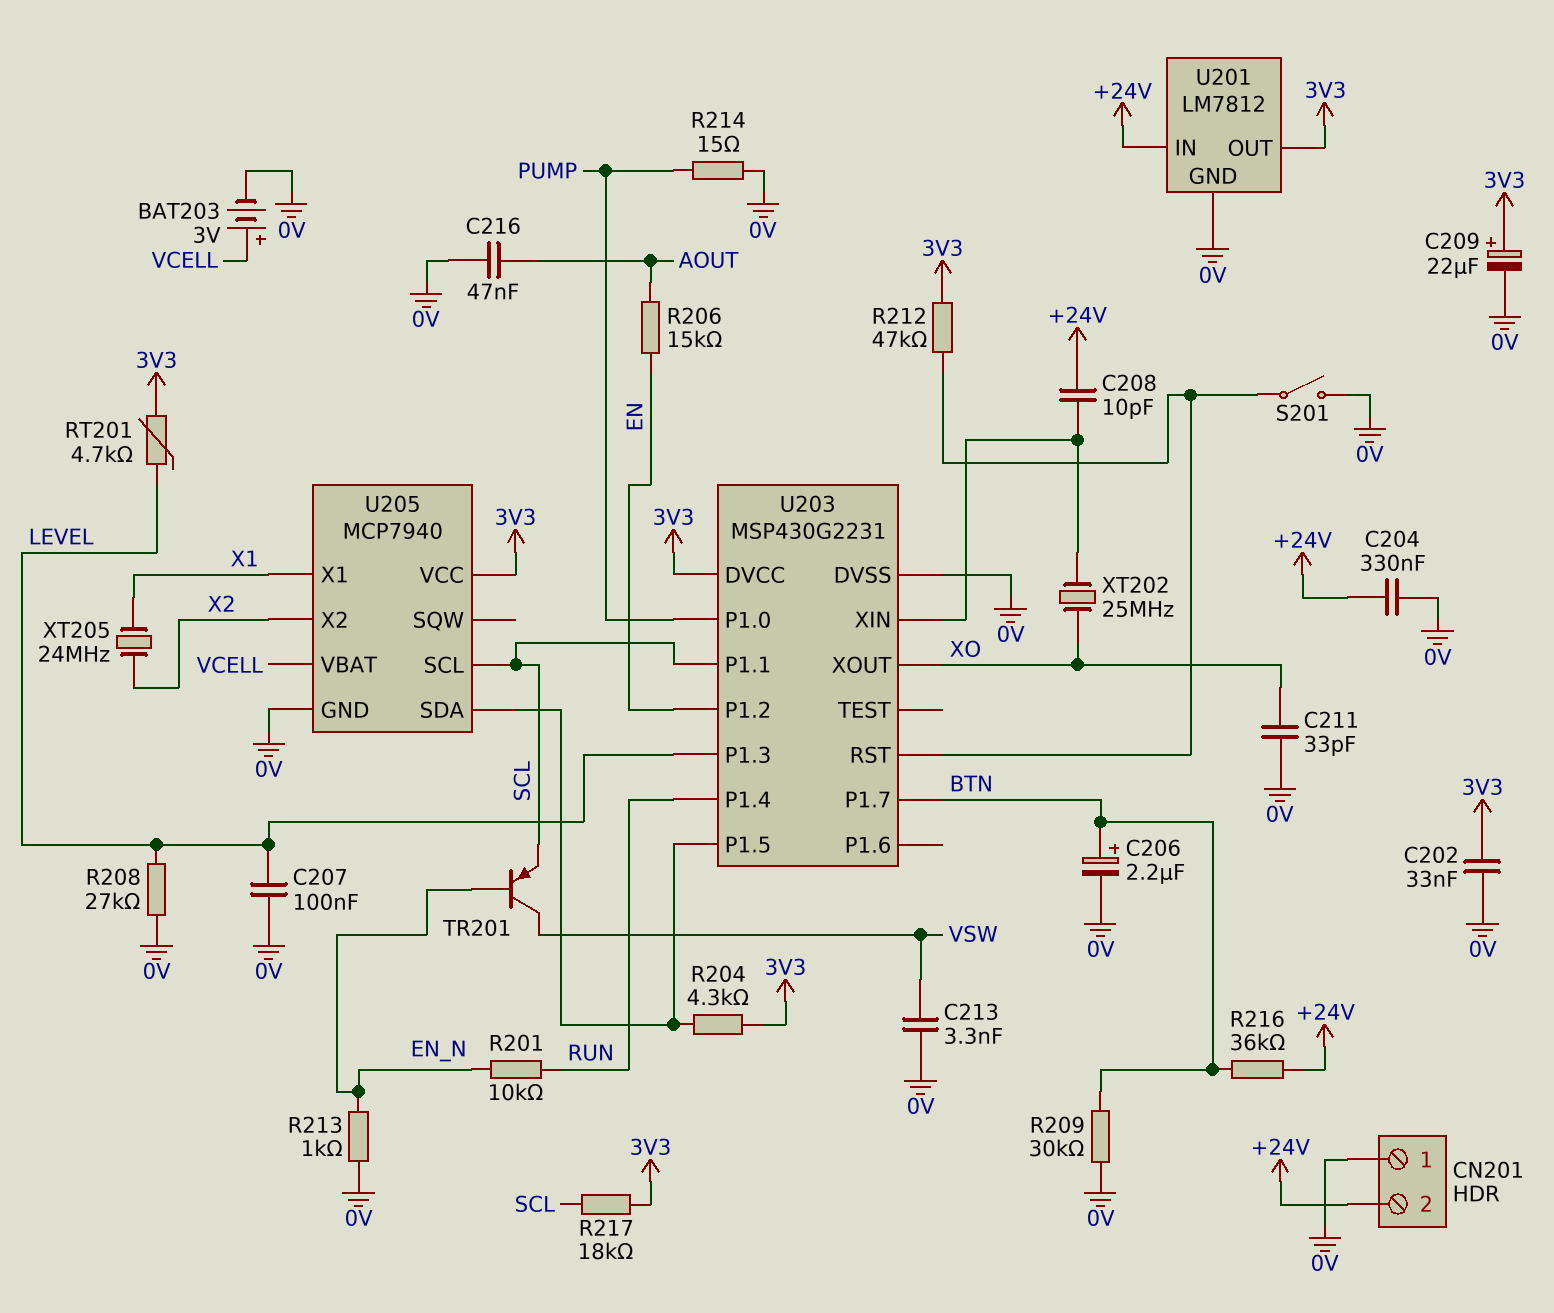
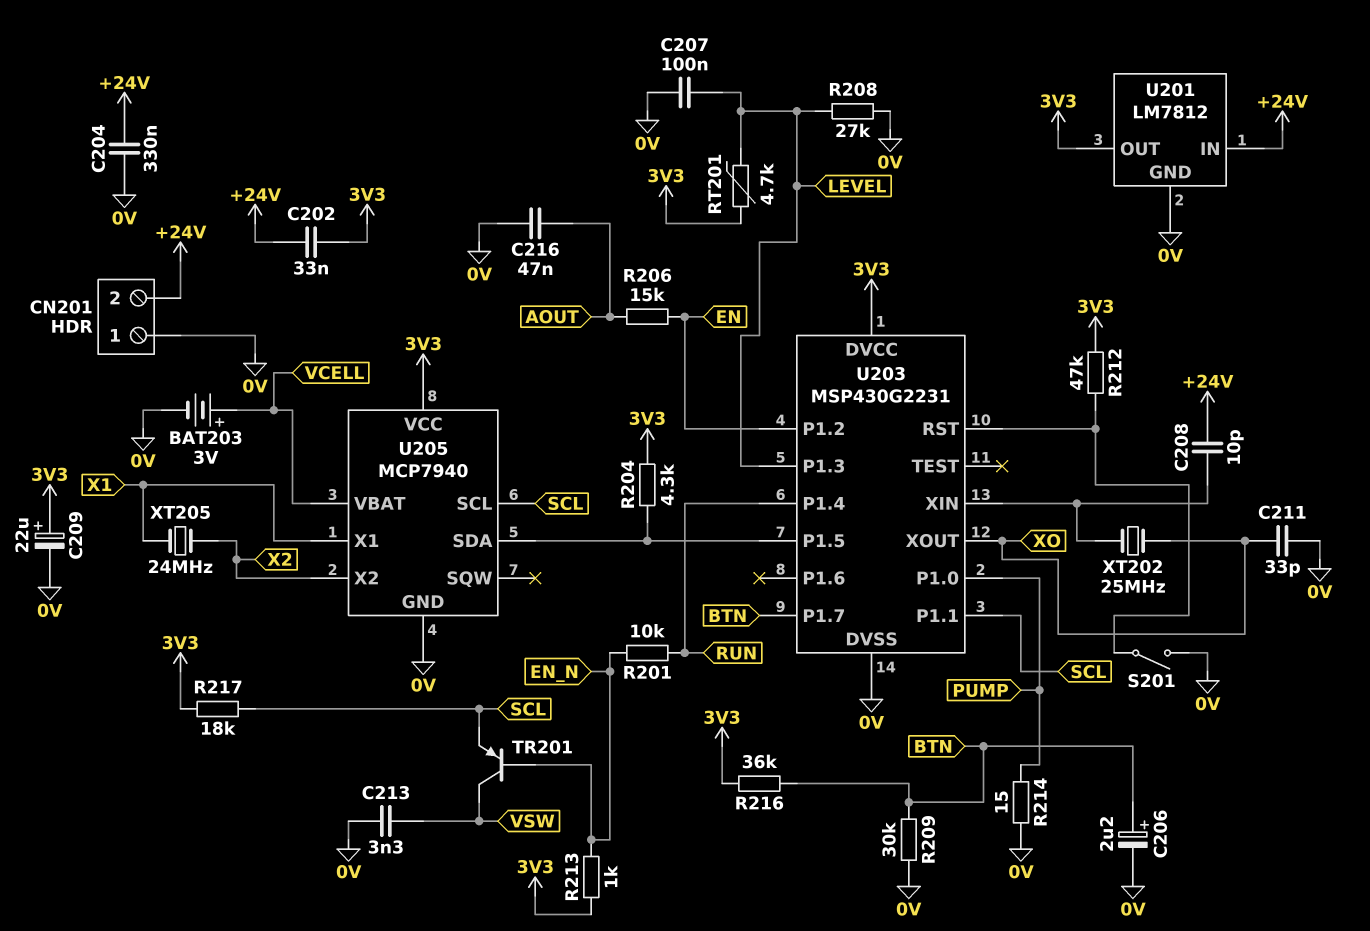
C202: 33nF (0V, 3V3) -> 33nF (+24V, 3V3)
R213: 1k (0V, EN_N) -> 1k (3V3, EN_N)
R216: 36k (+24V, BTN) -> 36k (3V3, BTN)

